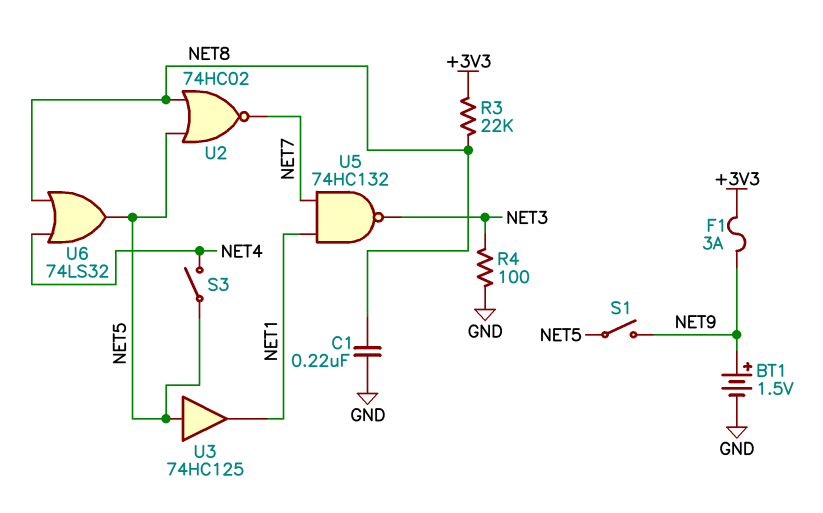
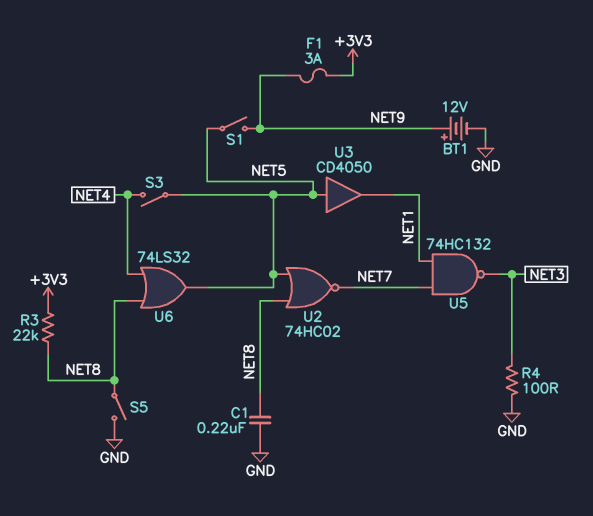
BT1: 1.5V (plus NET9, minus GND) -> 12V (plus NET9, minus GND)
S5: none -> switch (GND, NET8)
U3: buffer 74HC125 (in NET5, out NET1) -> buffer CD4050 (in NET5, out NET1)

